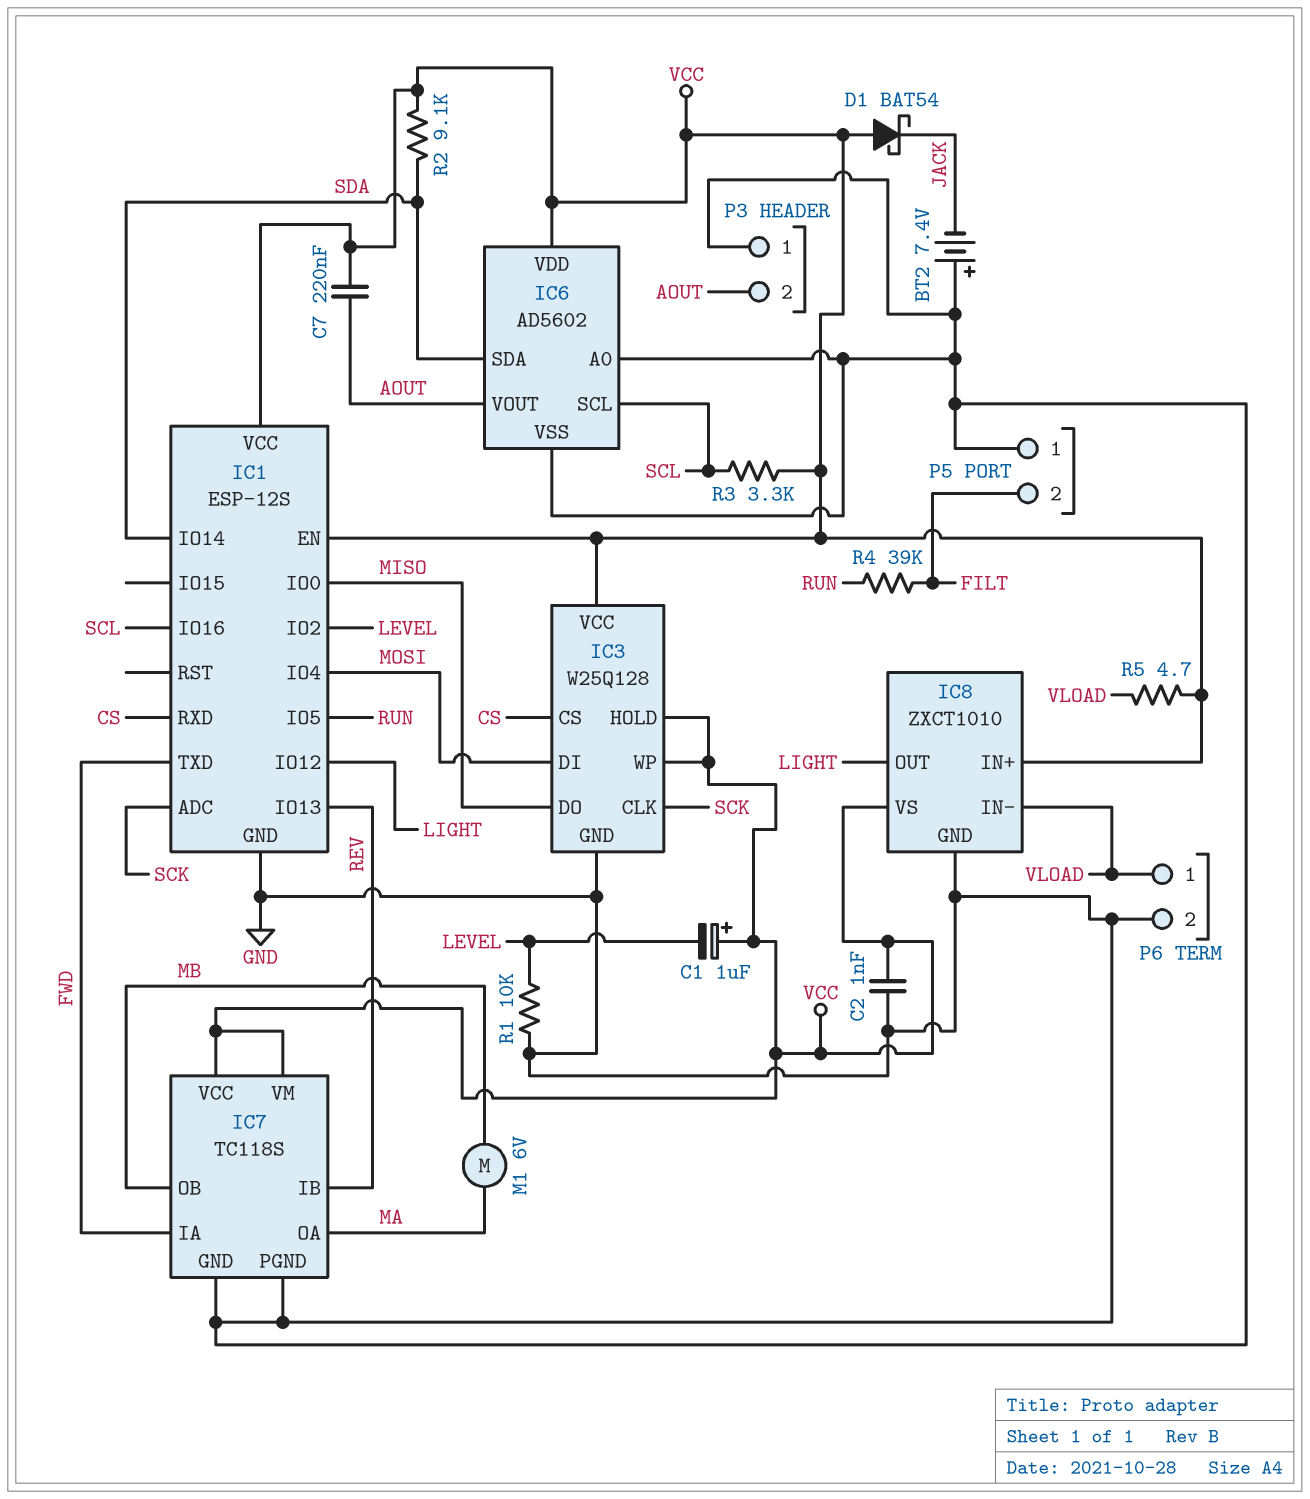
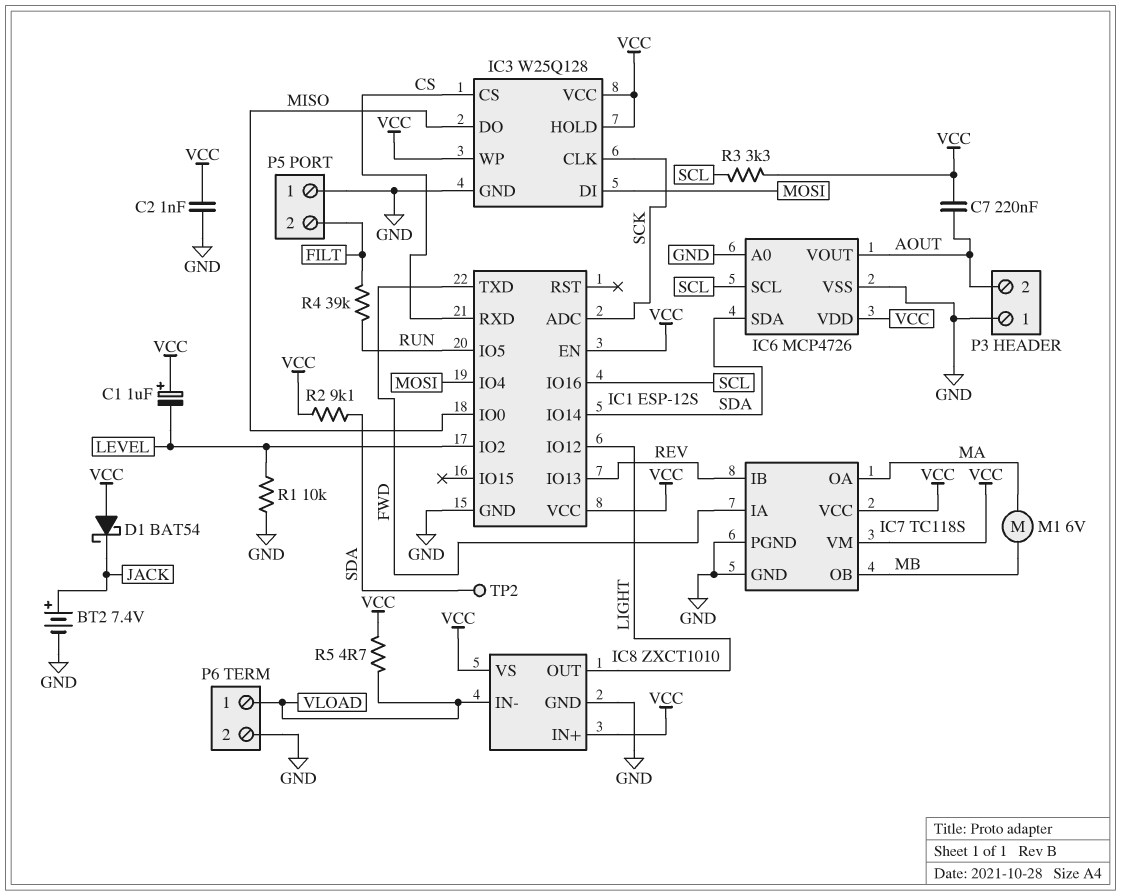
BT2: 7.4V (plus GND, minus JACK) -> 7.4V (plus JACK, minus GND)
IC6: AD5602 -> MCP4726
TP2: none -> test point (SDA)

